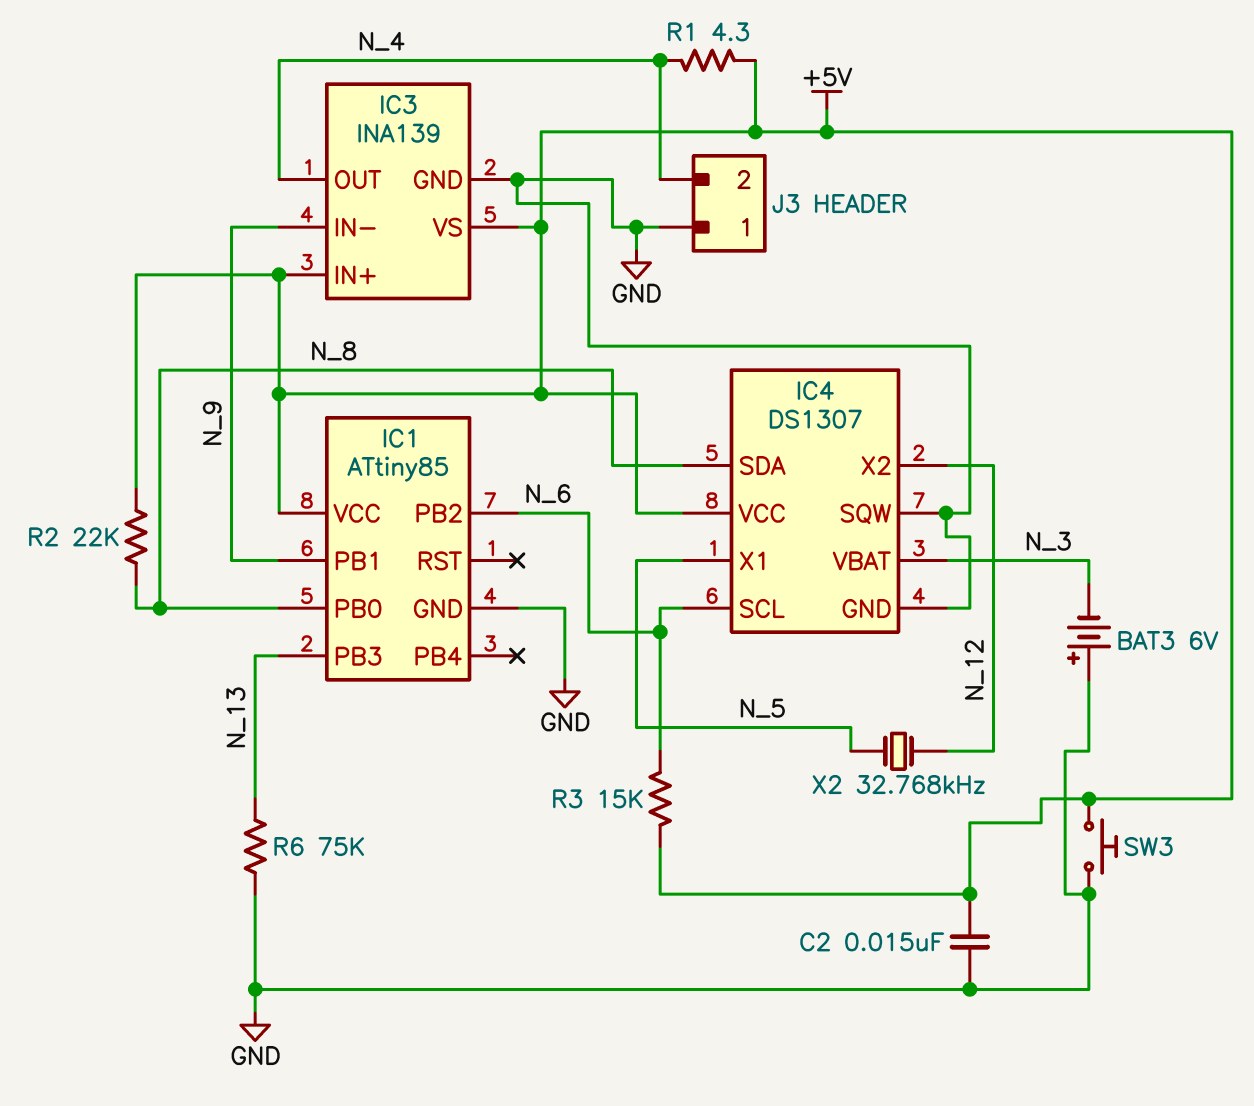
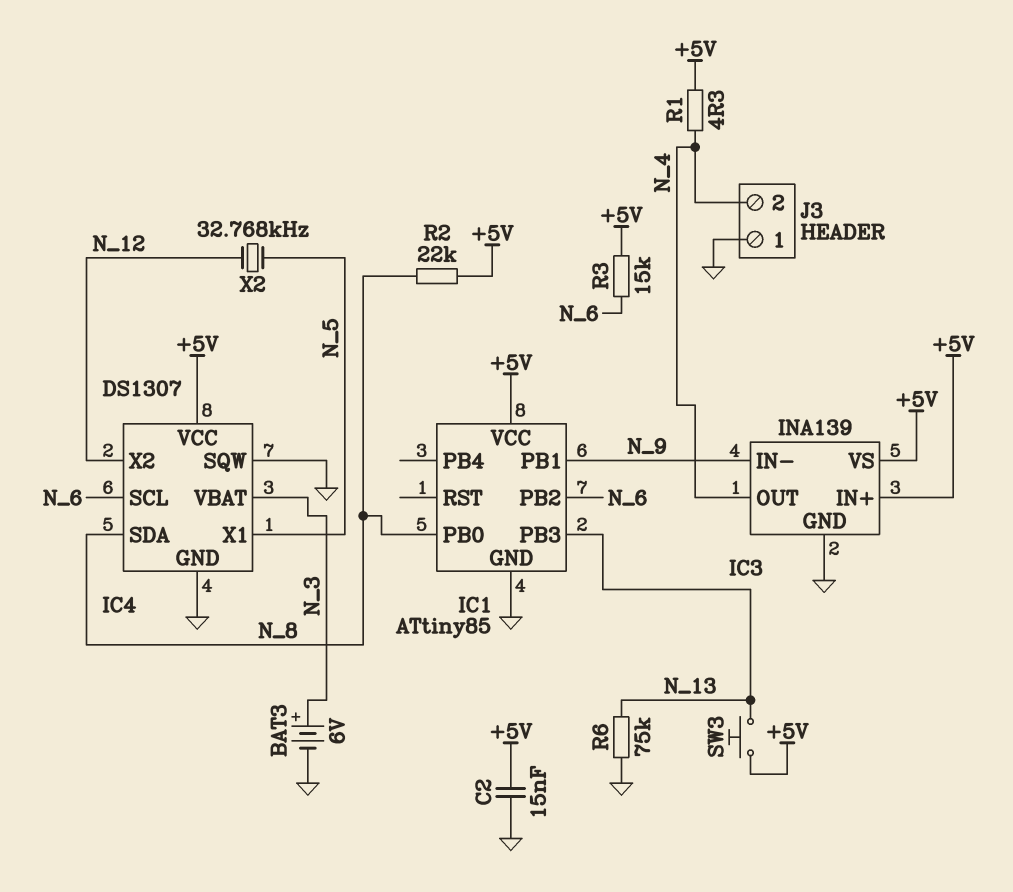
BAT3: 6V (plus GND, minus N_3) -> 6V (plus N_3, minus GND)
SW3: button (+5V, GND) -> button (+5V, N_13)

